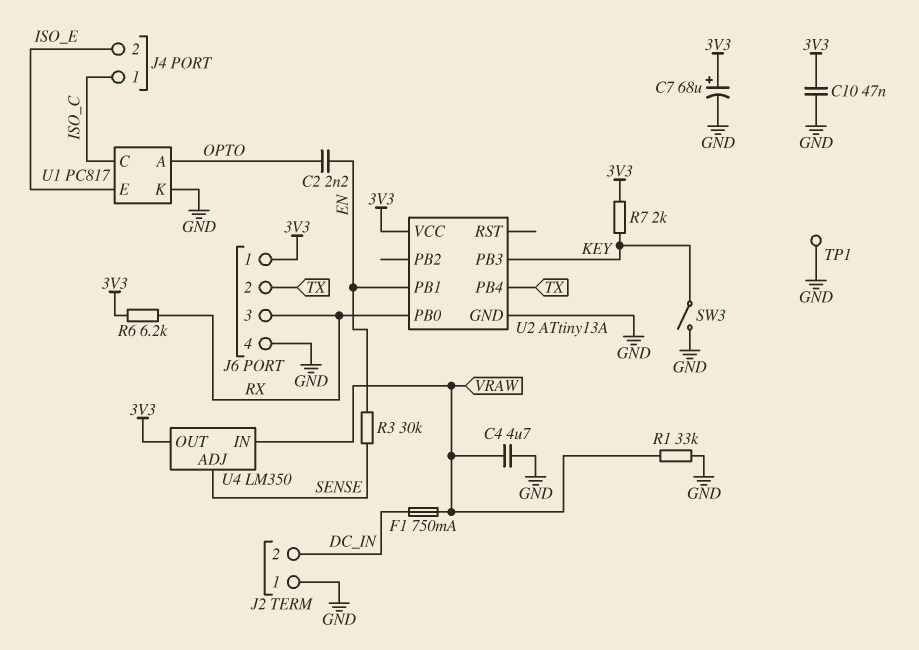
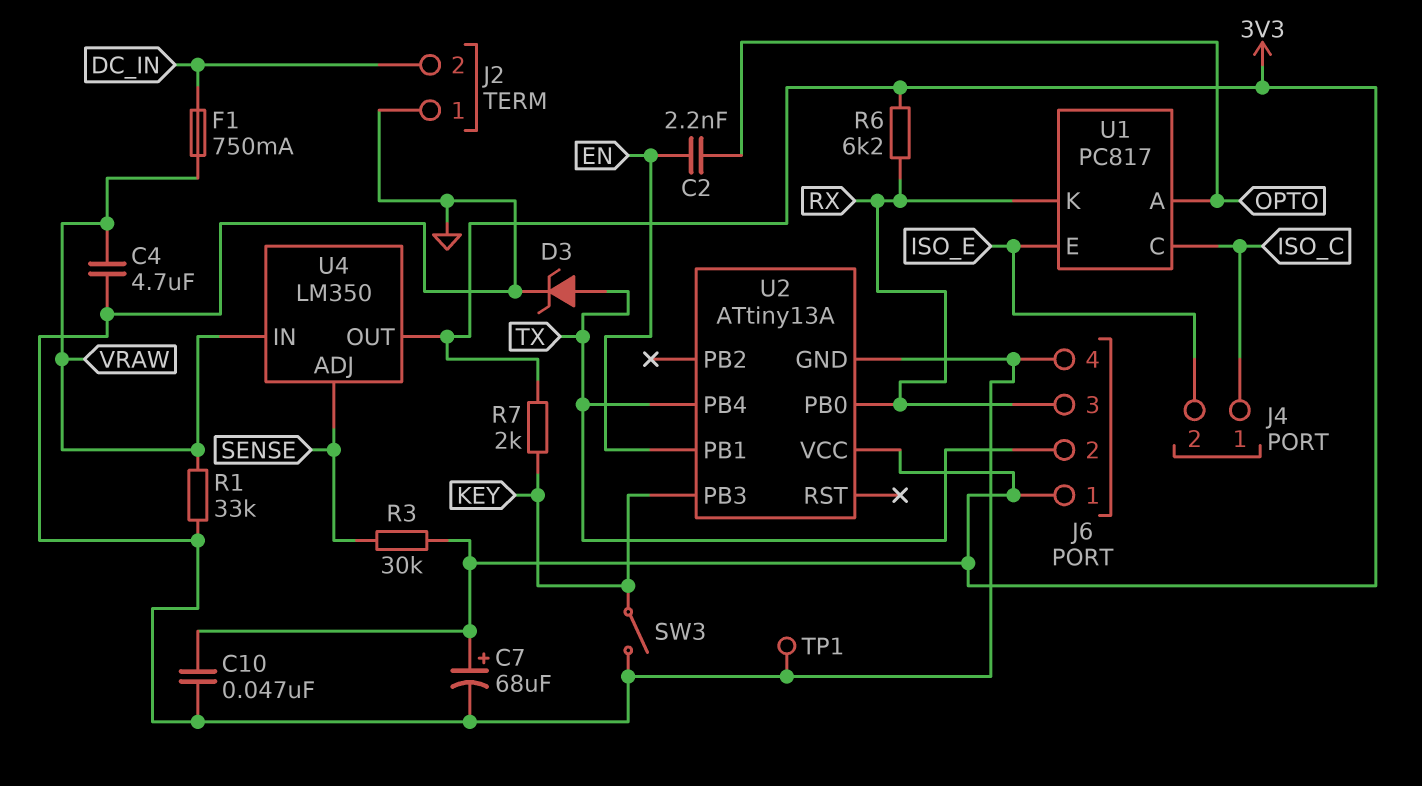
D3: none -> zener (A TX, K GND)
R3: 30k (EN, SENSE) -> 30k (3V3, SENSE)
U1 pin K: GND -> RX

